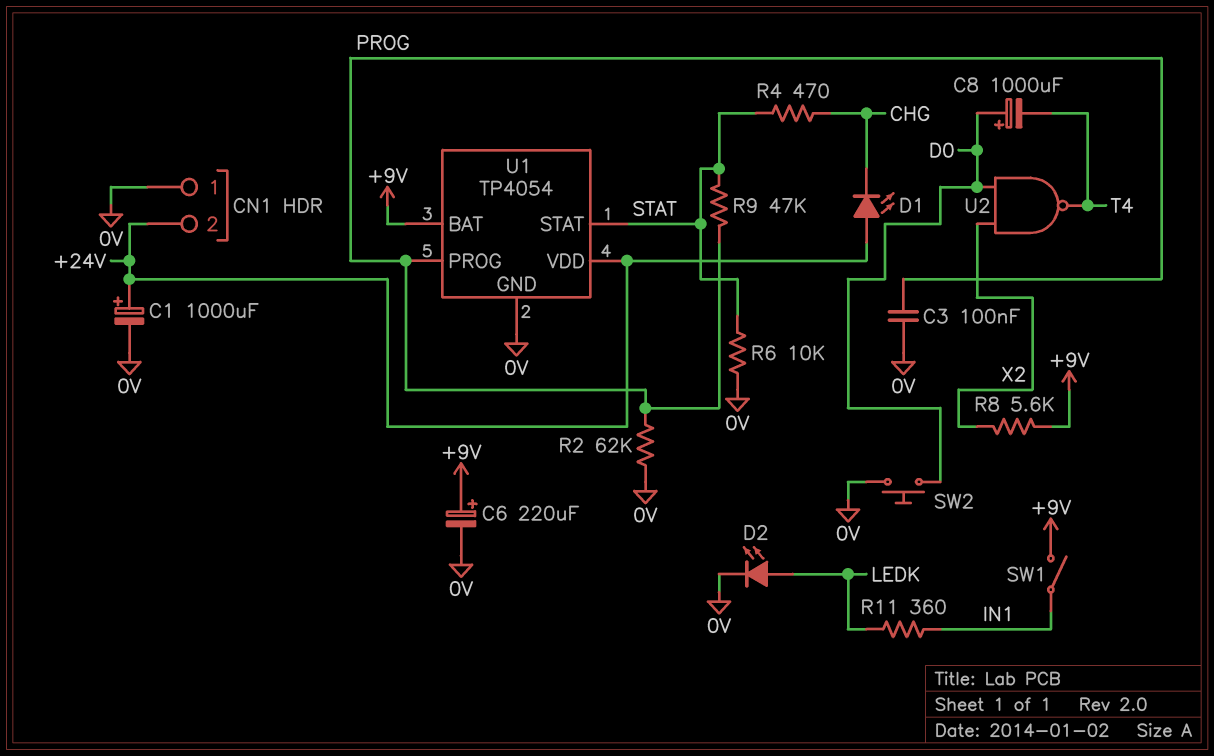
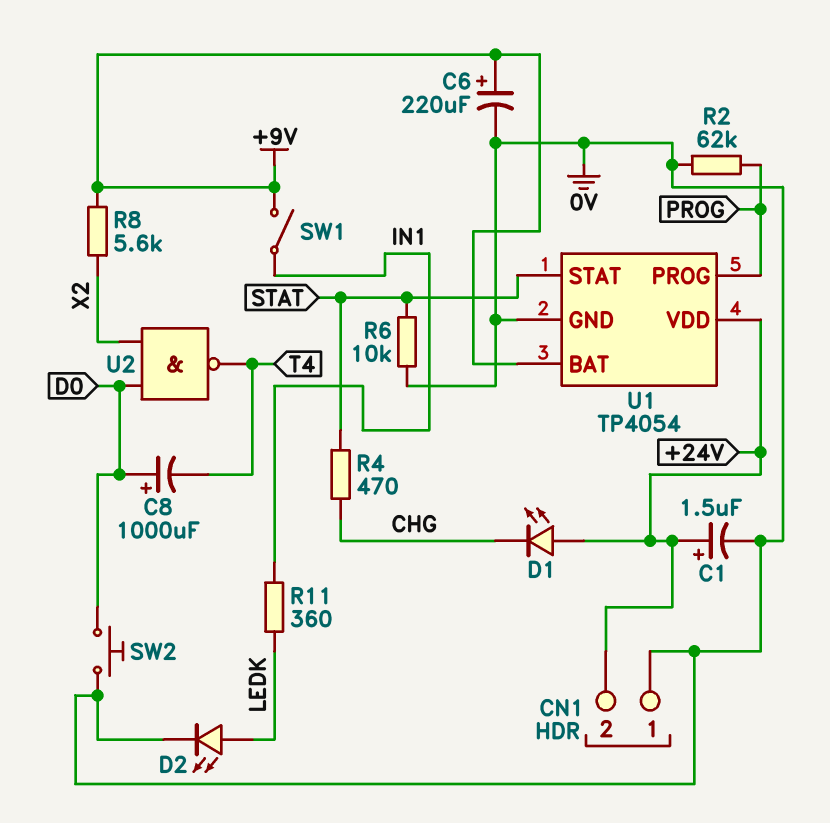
C1: 1000uF (plus +24V, minus 0V) -> 1.5uF (plus +24V, minus 0V)
C3: 100nF (0V, PROG) -> none
R9: 47k (PROG, STAT) -> none

